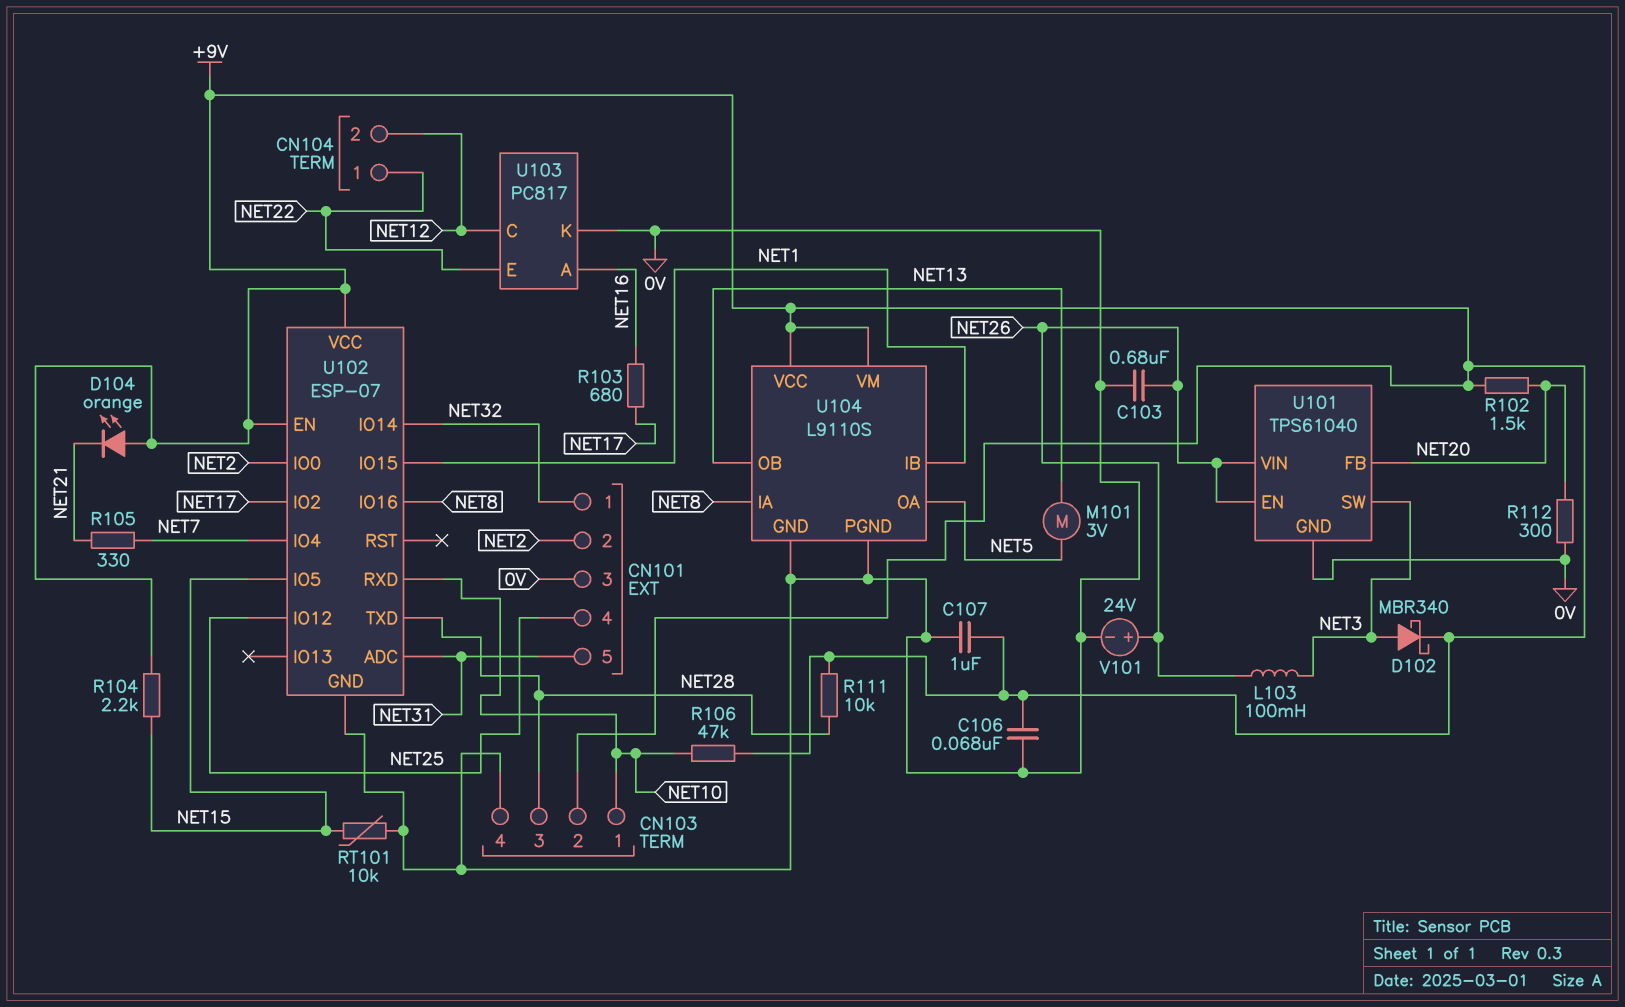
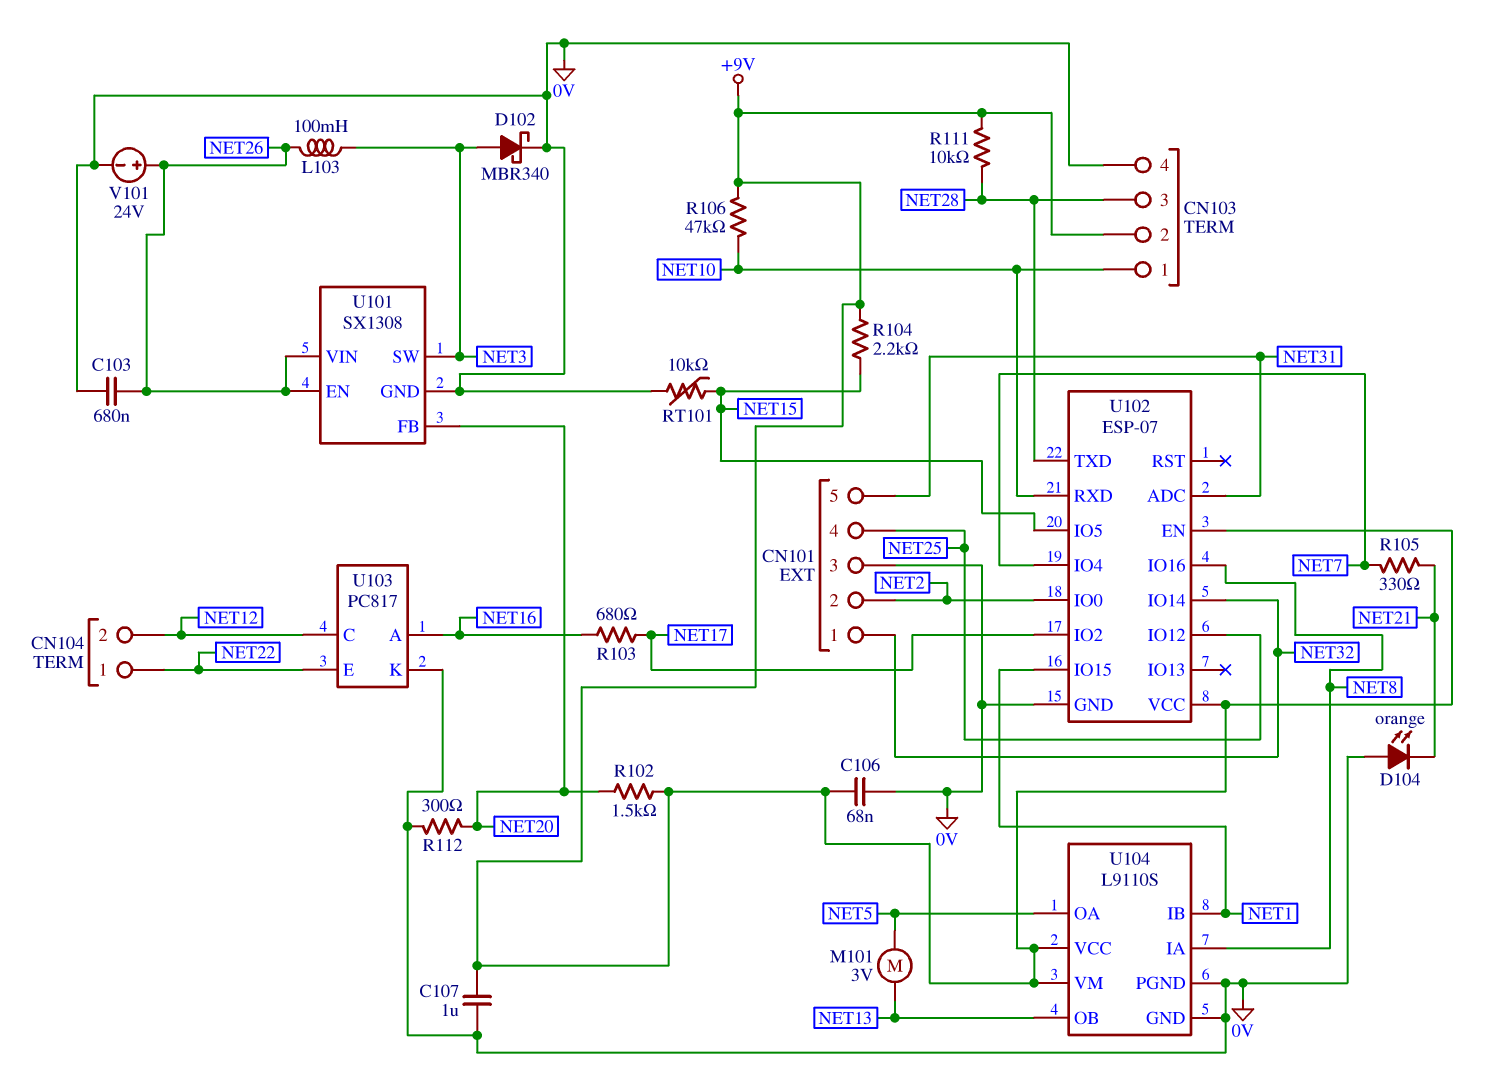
D102: schottky MBR340 (A NET3, K +9V) -> schottky MBR340 (A NET3, K 0V)
D104: LED orange (A +9V, K NET21) -> LED orange (A 0V, K NET21)
U101: TPS61040 -> SX1308

